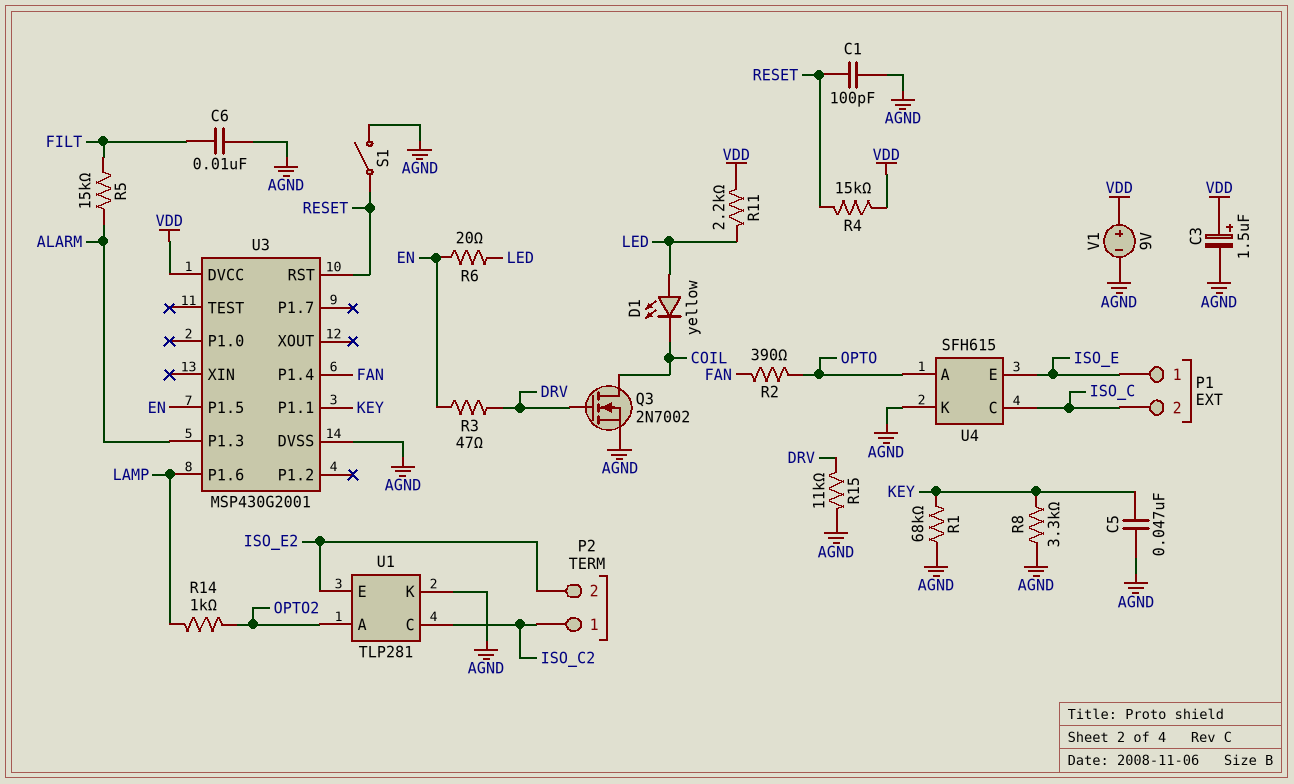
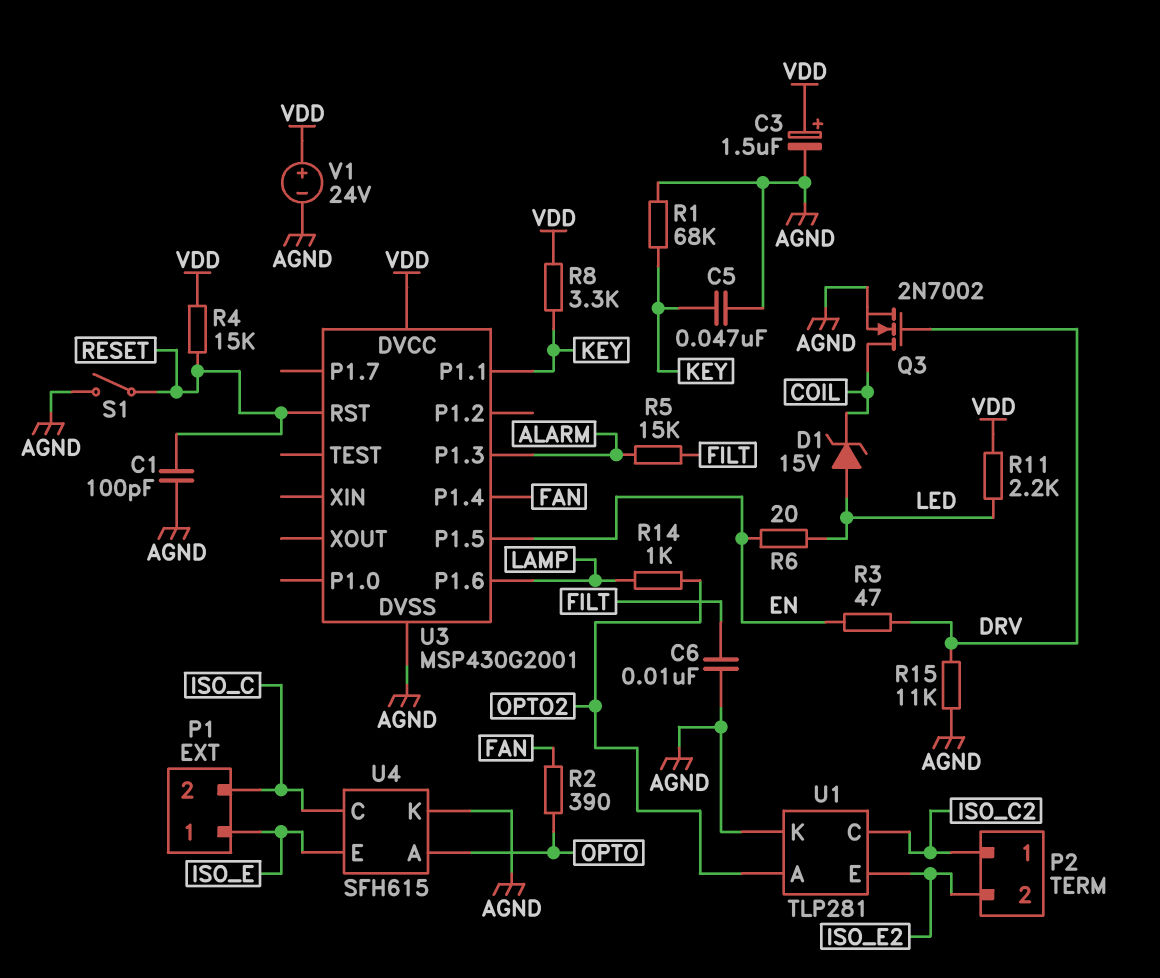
D1: LED yellow (A LED, K COIL) -> zener 15V (A LED, K COIL)
R8: 3.3k (AGND, KEY) -> 3.3k (KEY, VDD)
V1: 9V (plus VDD, minus AGND) -> 24V (plus VDD, minus AGND)

